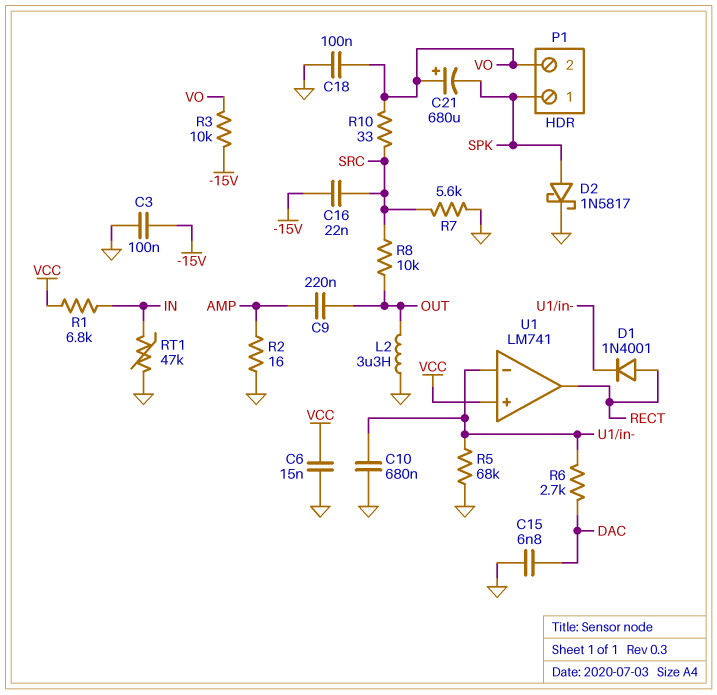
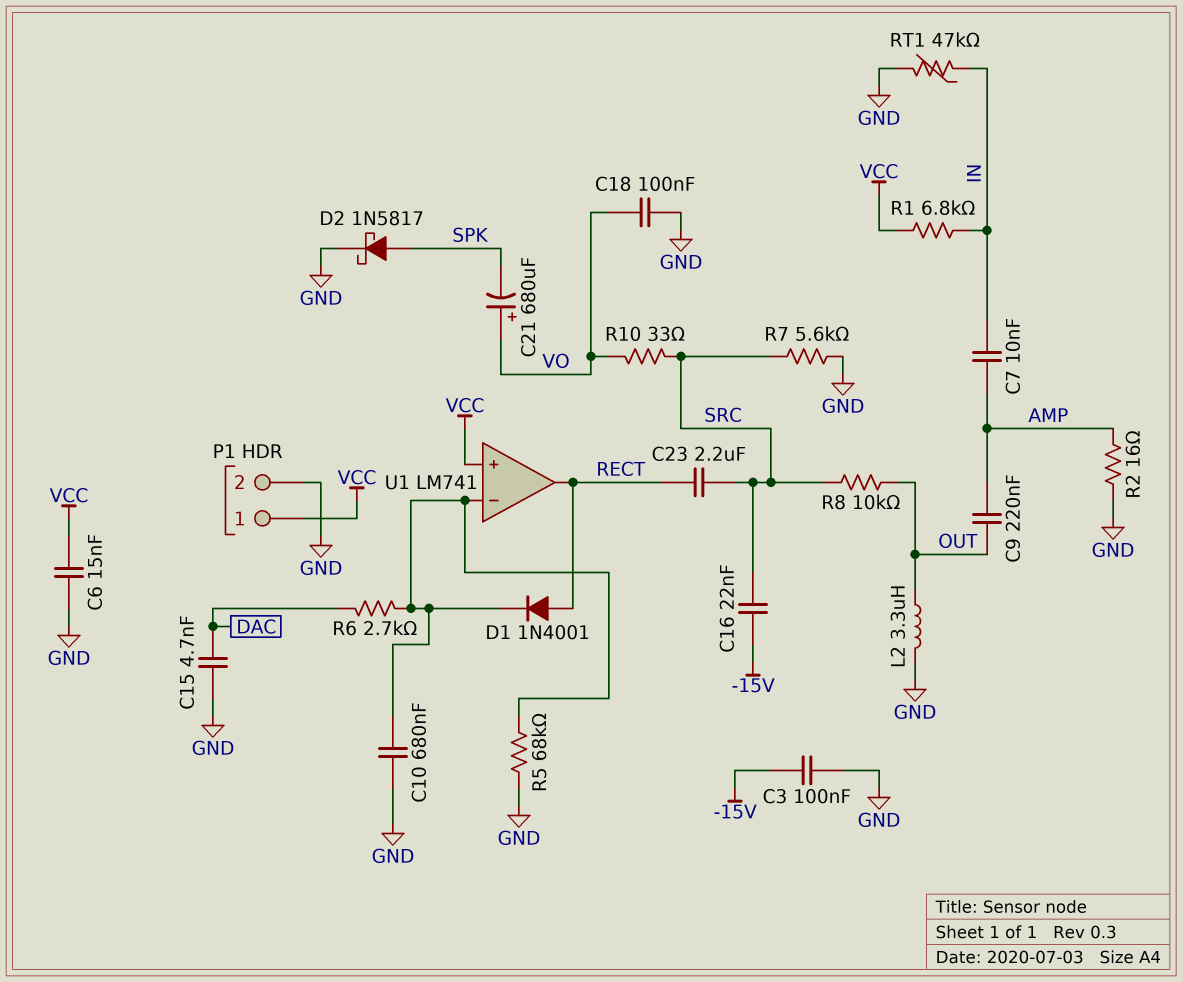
C7: none -> 10nF (AMP, IN)
C15: 6.8nF (DAC, GND) -> 4.7nF (DAC, GND)
C23: none -> 2.2uF (RECT, SRC)
P1 pin 1: SPK -> VCC
P1 pin 2: VO -> GND
R3: 10k (-15V, VO) -> none

